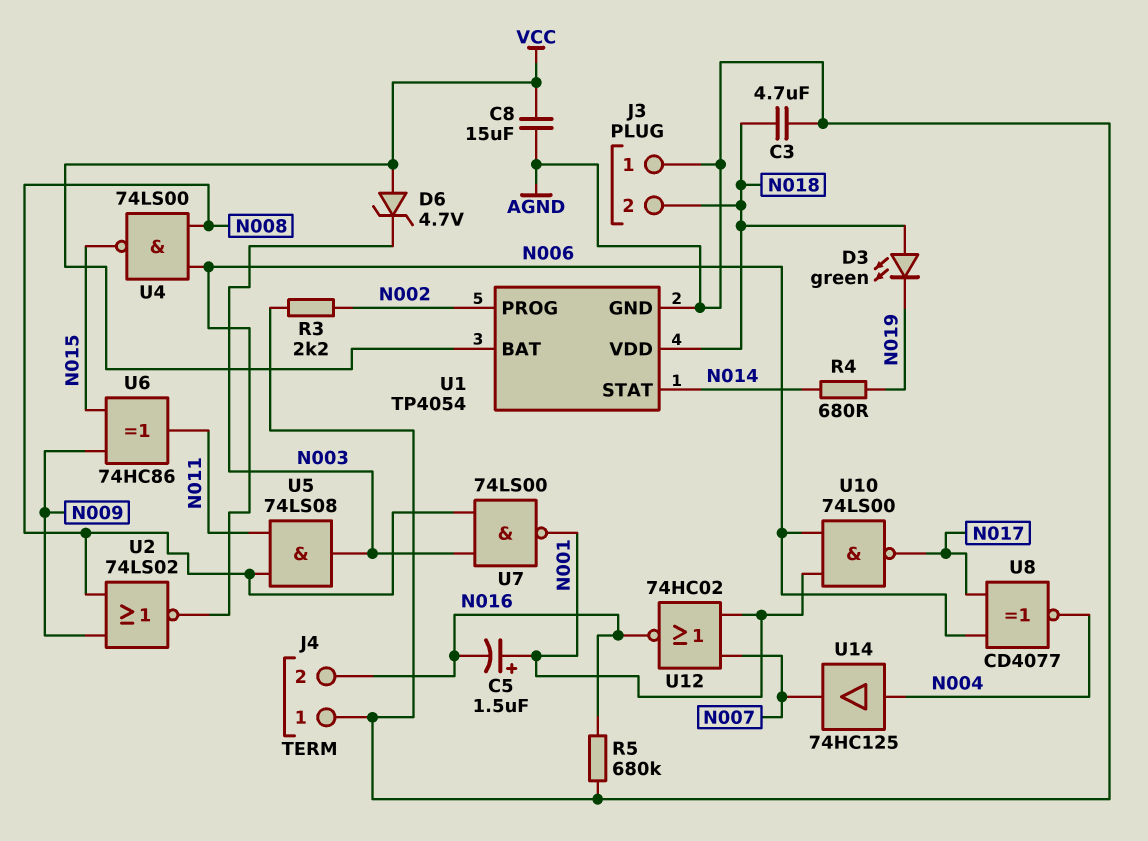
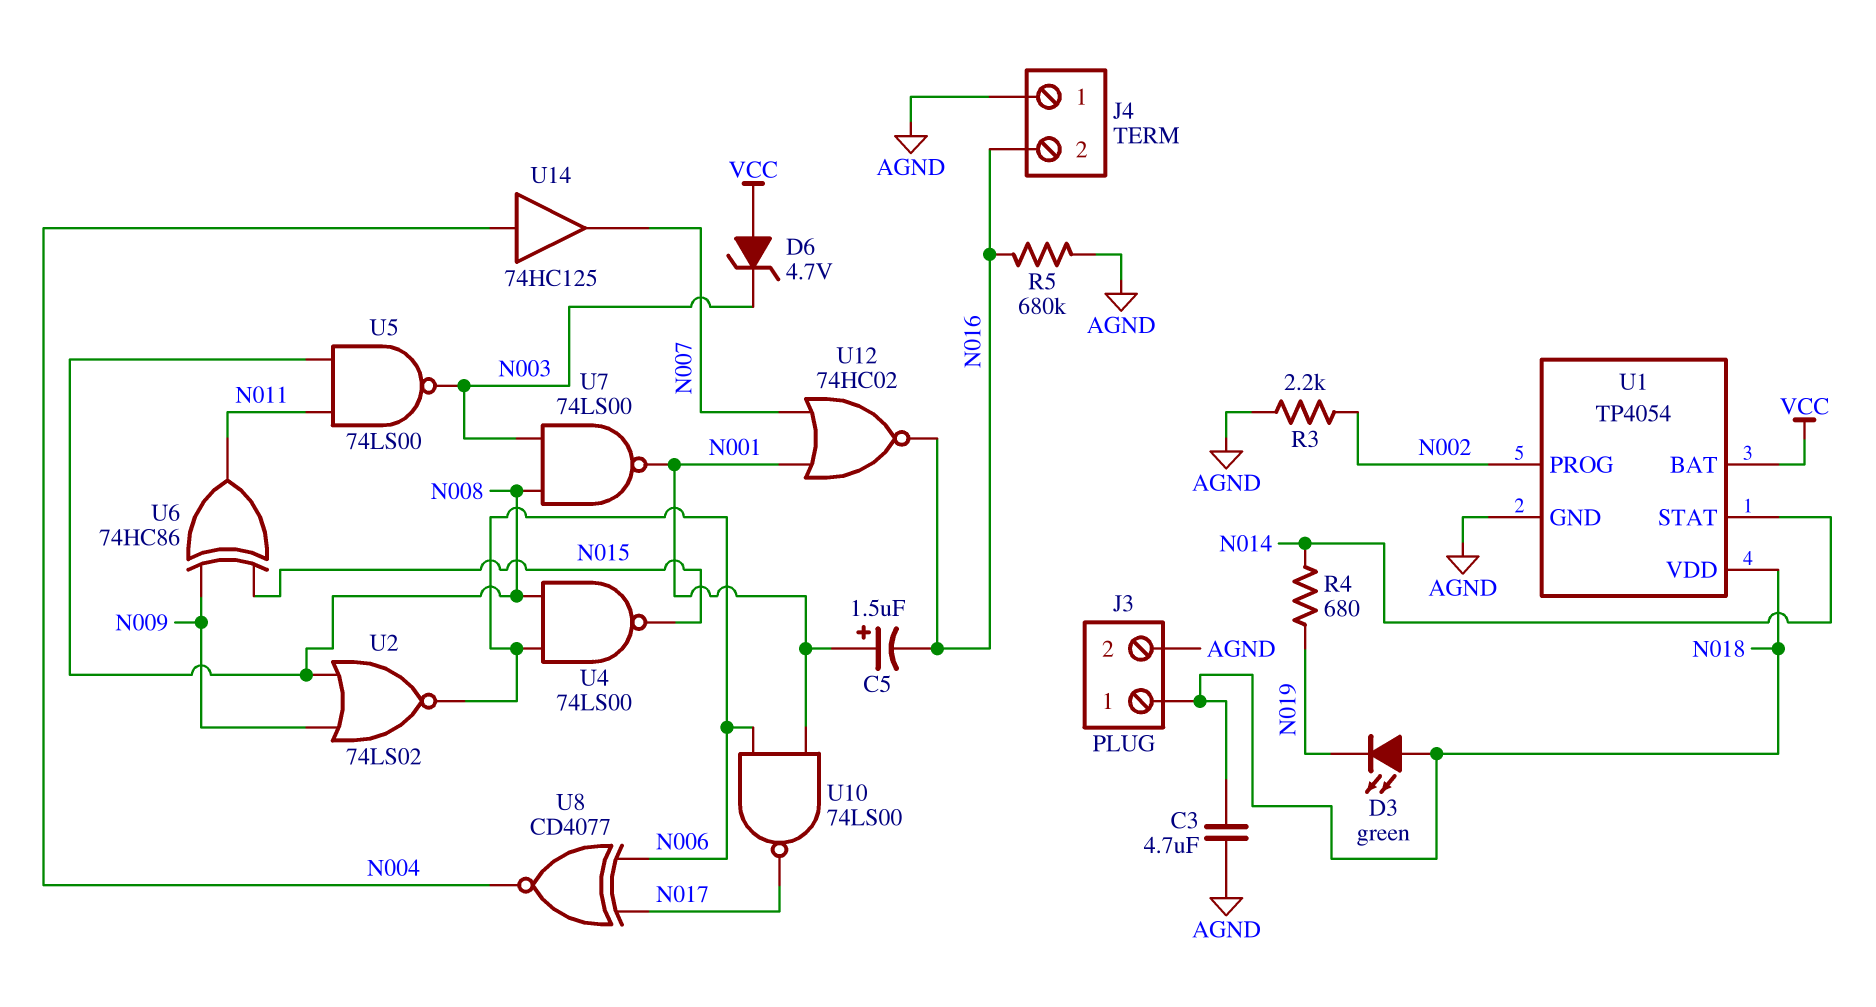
C8: 15uF (AGND, VCC) -> none
J3 pin 1: AGND -> N018
J3 pin 2: N018 -> AGND
U5: AND 74LS08 (in N008, in N011, out N003) -> NAND 74LS00 (in N008, in N011, out N003)

